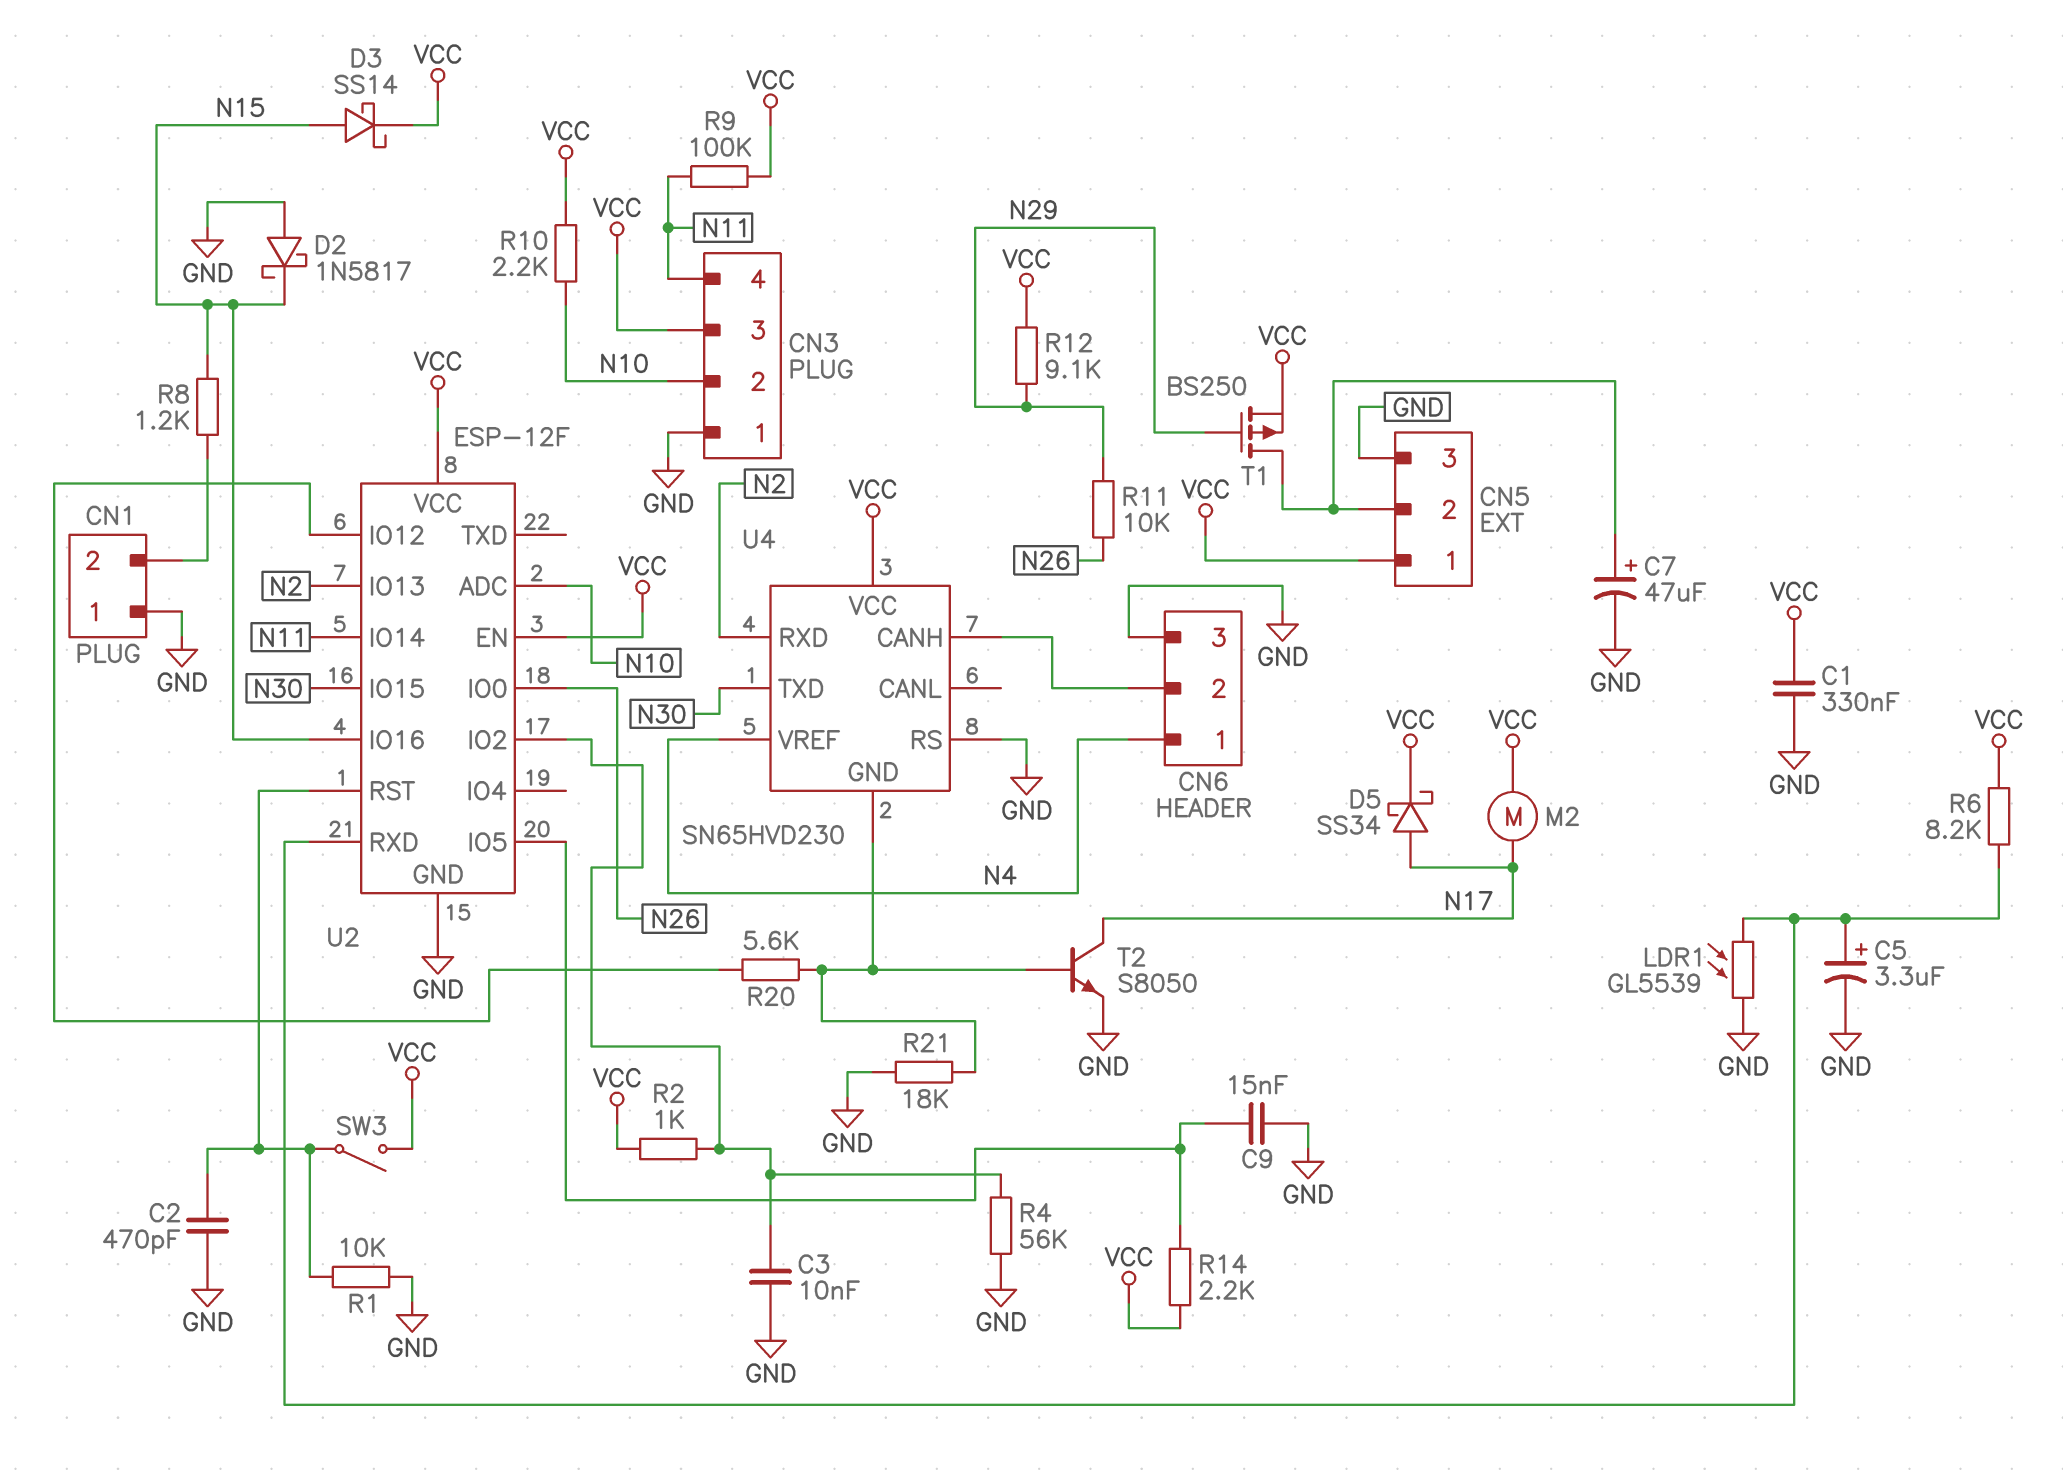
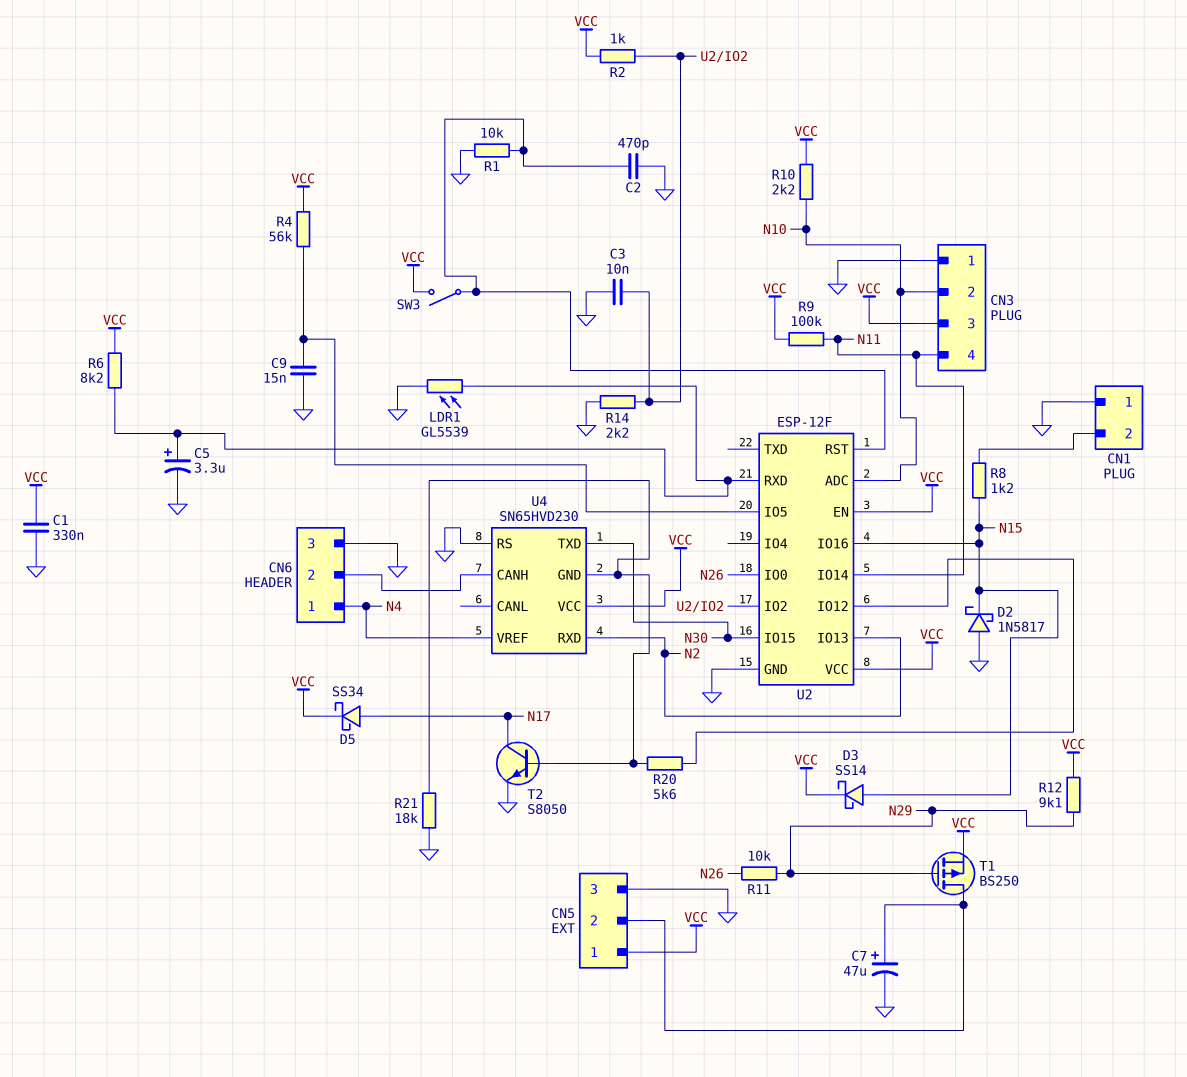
M2: motor (N17, VCC) -> none
R4: 56k (GND, U2/IO2) -> 56k (U2/IO5, VCC)
R14: 2.2k (U2/IO5, VCC) -> 2.2k (GND, U2/IO2)

